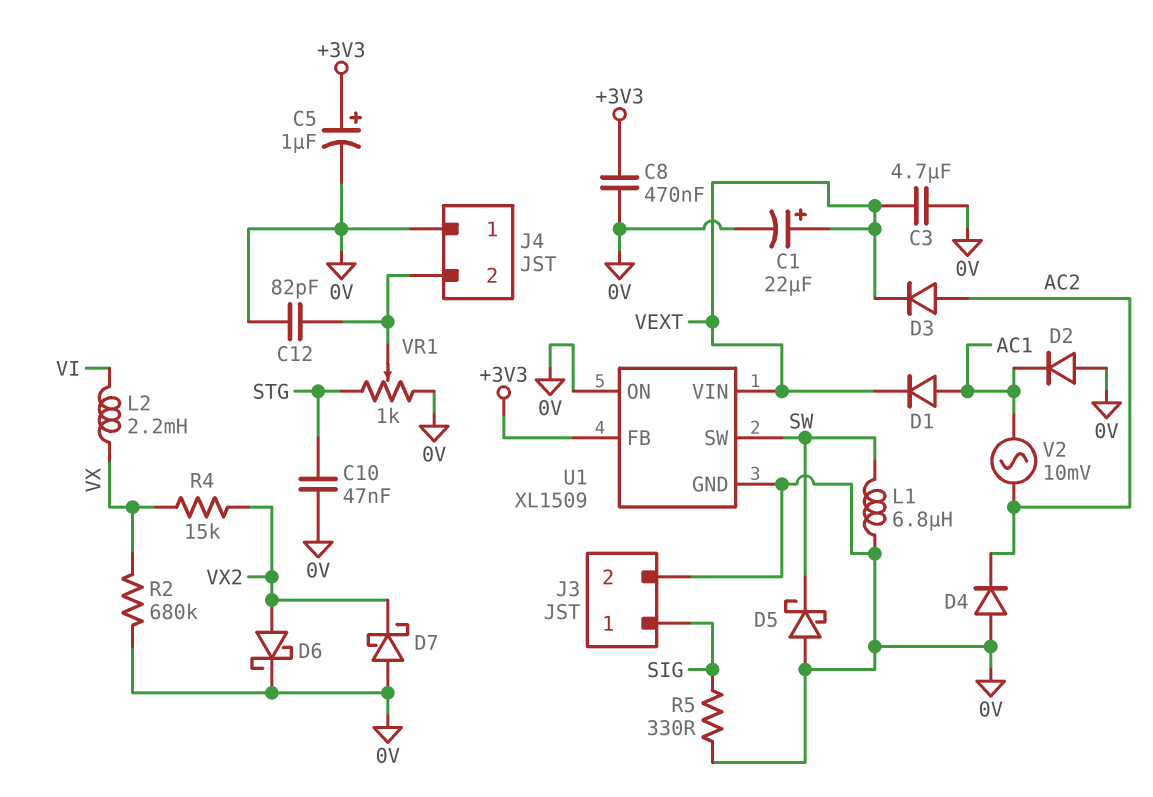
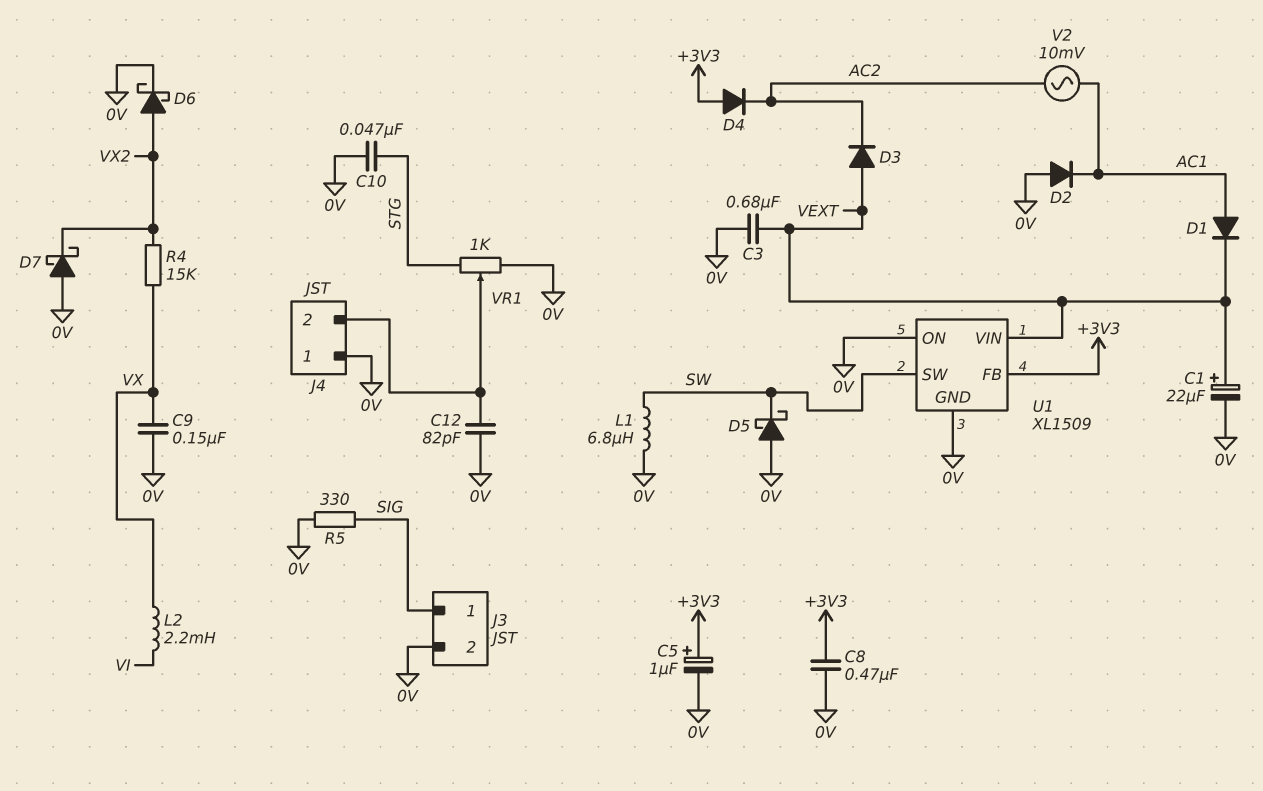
C3: 4.7uF (0V, VEXT) -> 680nF (0V, VEXT)
C9: none -> 150nF (0V, VX)
D3: diode (A AC2, K VEXT) -> diode (A VEXT, K AC2)
D4: diode (A 0V, K AC2) -> diode (A +3V3, K AC2)
R2: 680k (0V, VX) -> none

